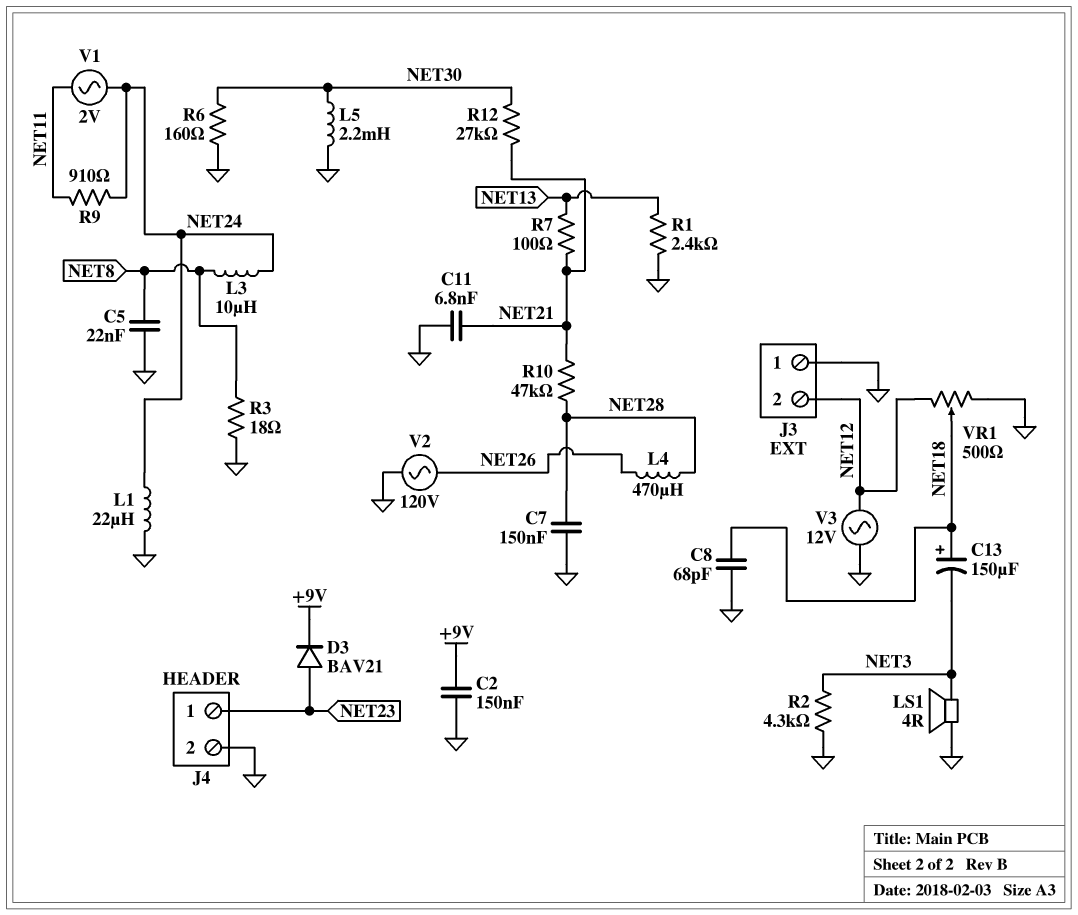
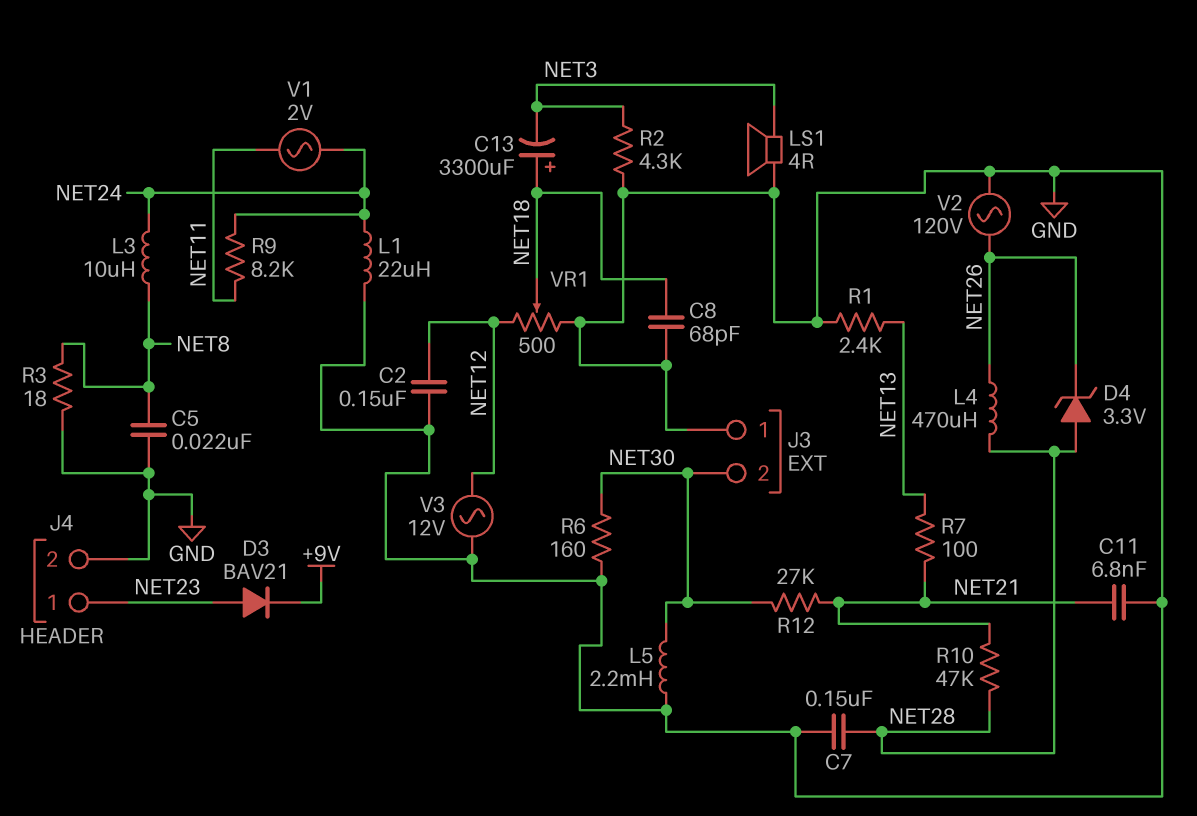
C2: 150nF (+9V, GND) -> 150nF (GND, NET12)
C13: 150uF (plus NET18, minus NET3) -> 3300uF (plus NET18, minus NET3)
D4: none -> zener 3.3V (A NET28, K NET26)
J3 pin 2: NET12 -> NET30
R9: 910 (NET11, NET24) -> 8.2k (NET11, NET24)

